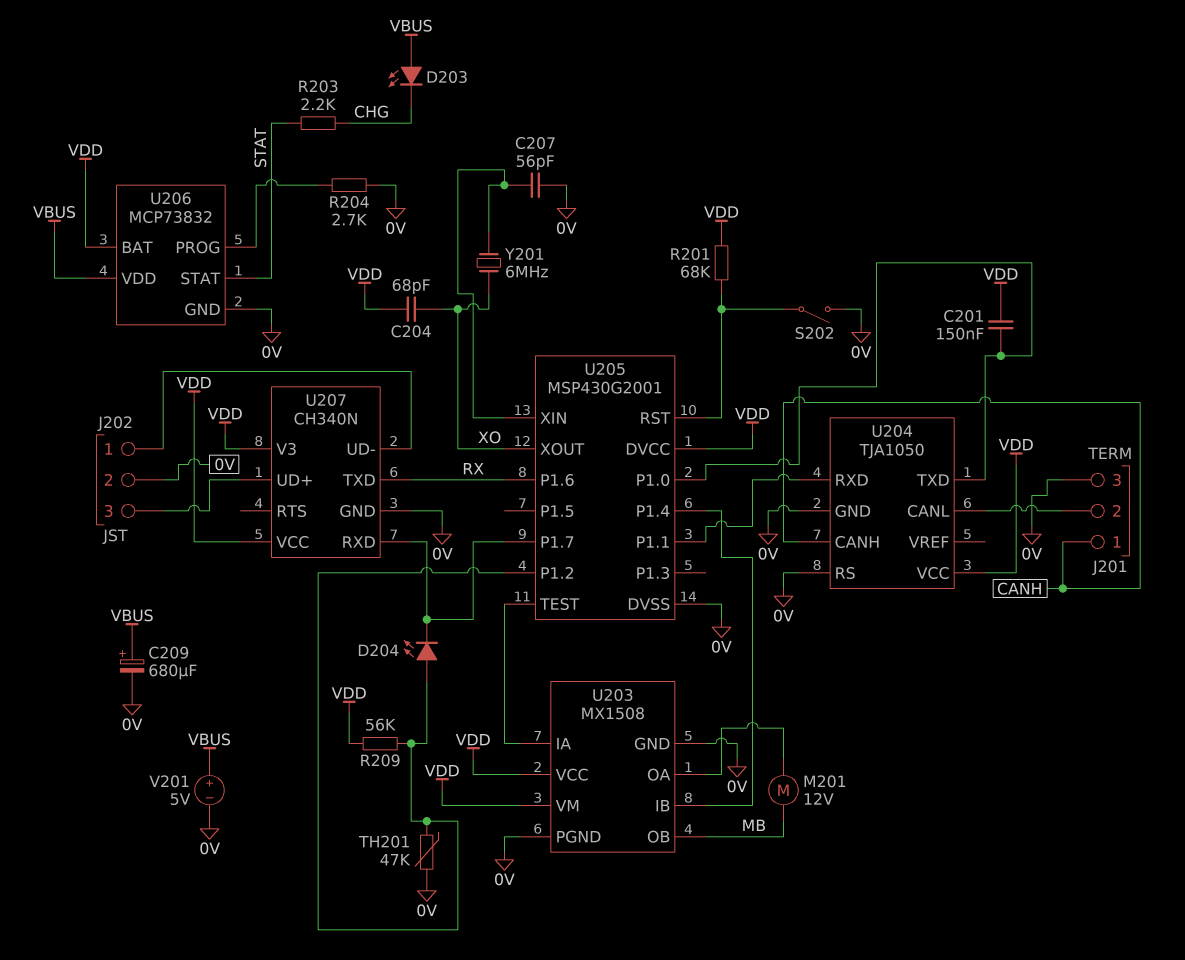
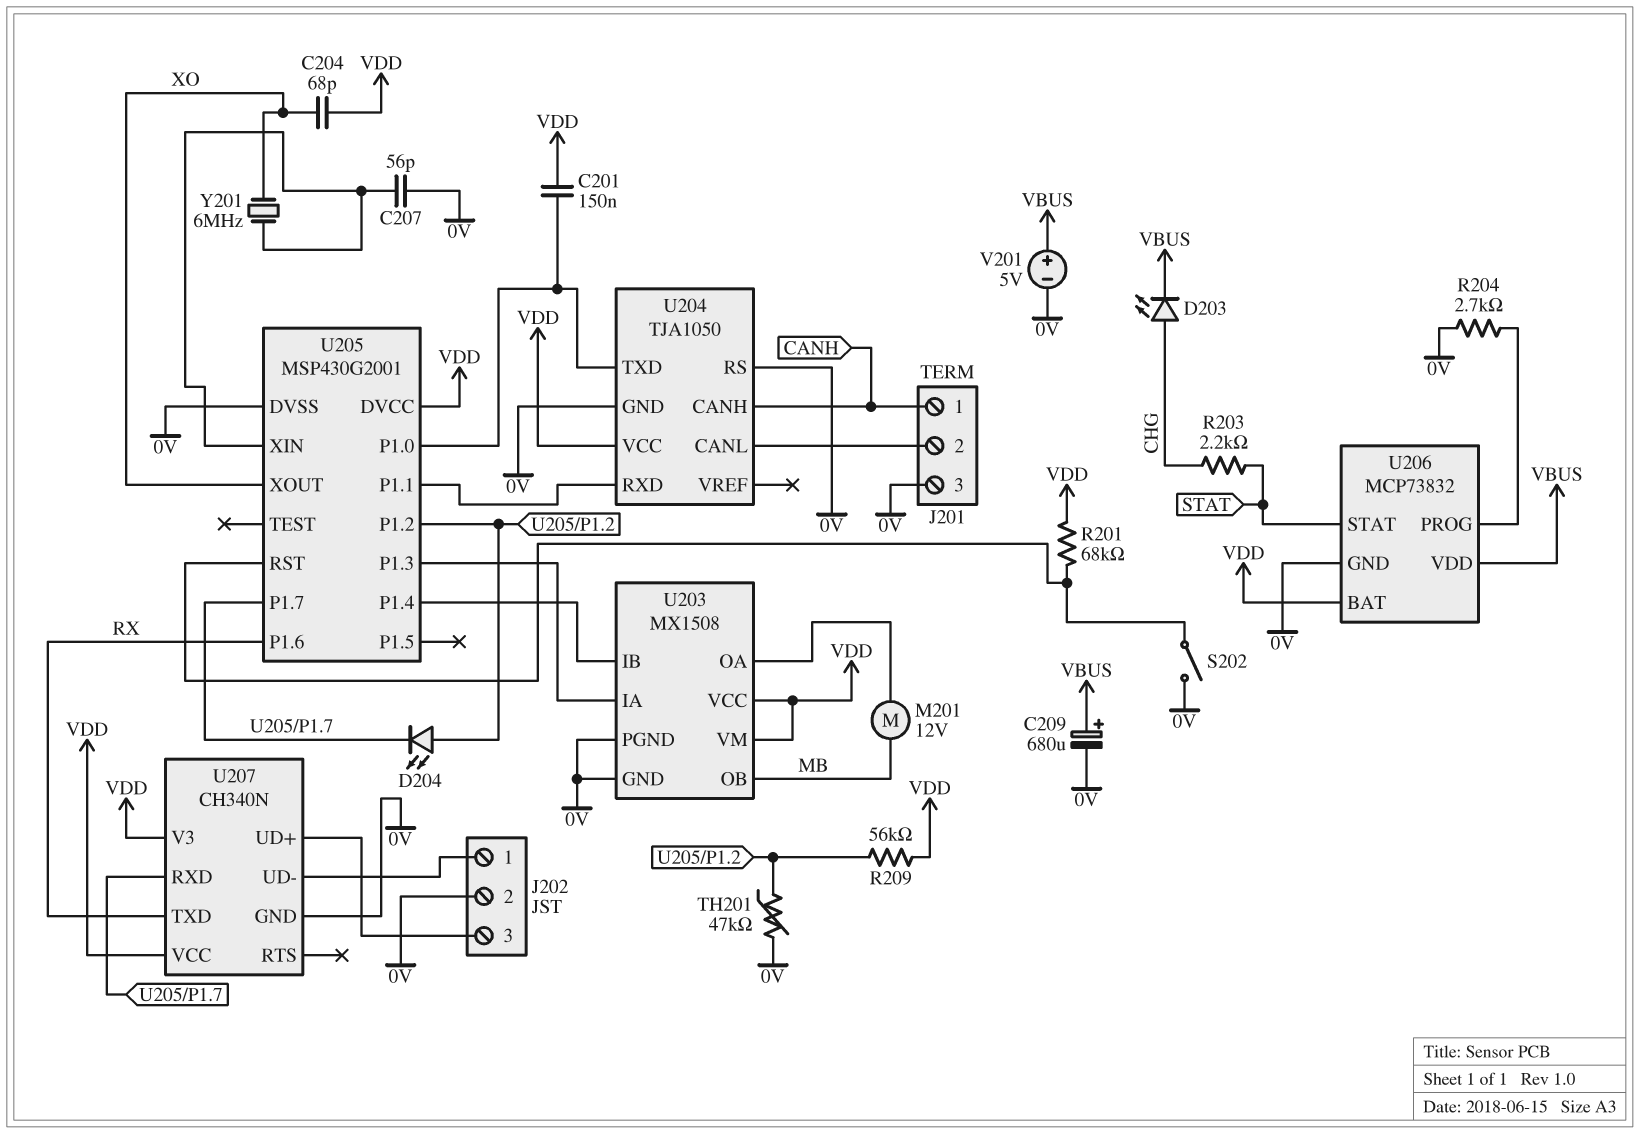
D203: LED (A VBUS, K CHG) -> LED (A CHG, K VBUS)
U205 pin P1.3: none -> U203/IA
U205 pin TEST: U203/IA -> none

